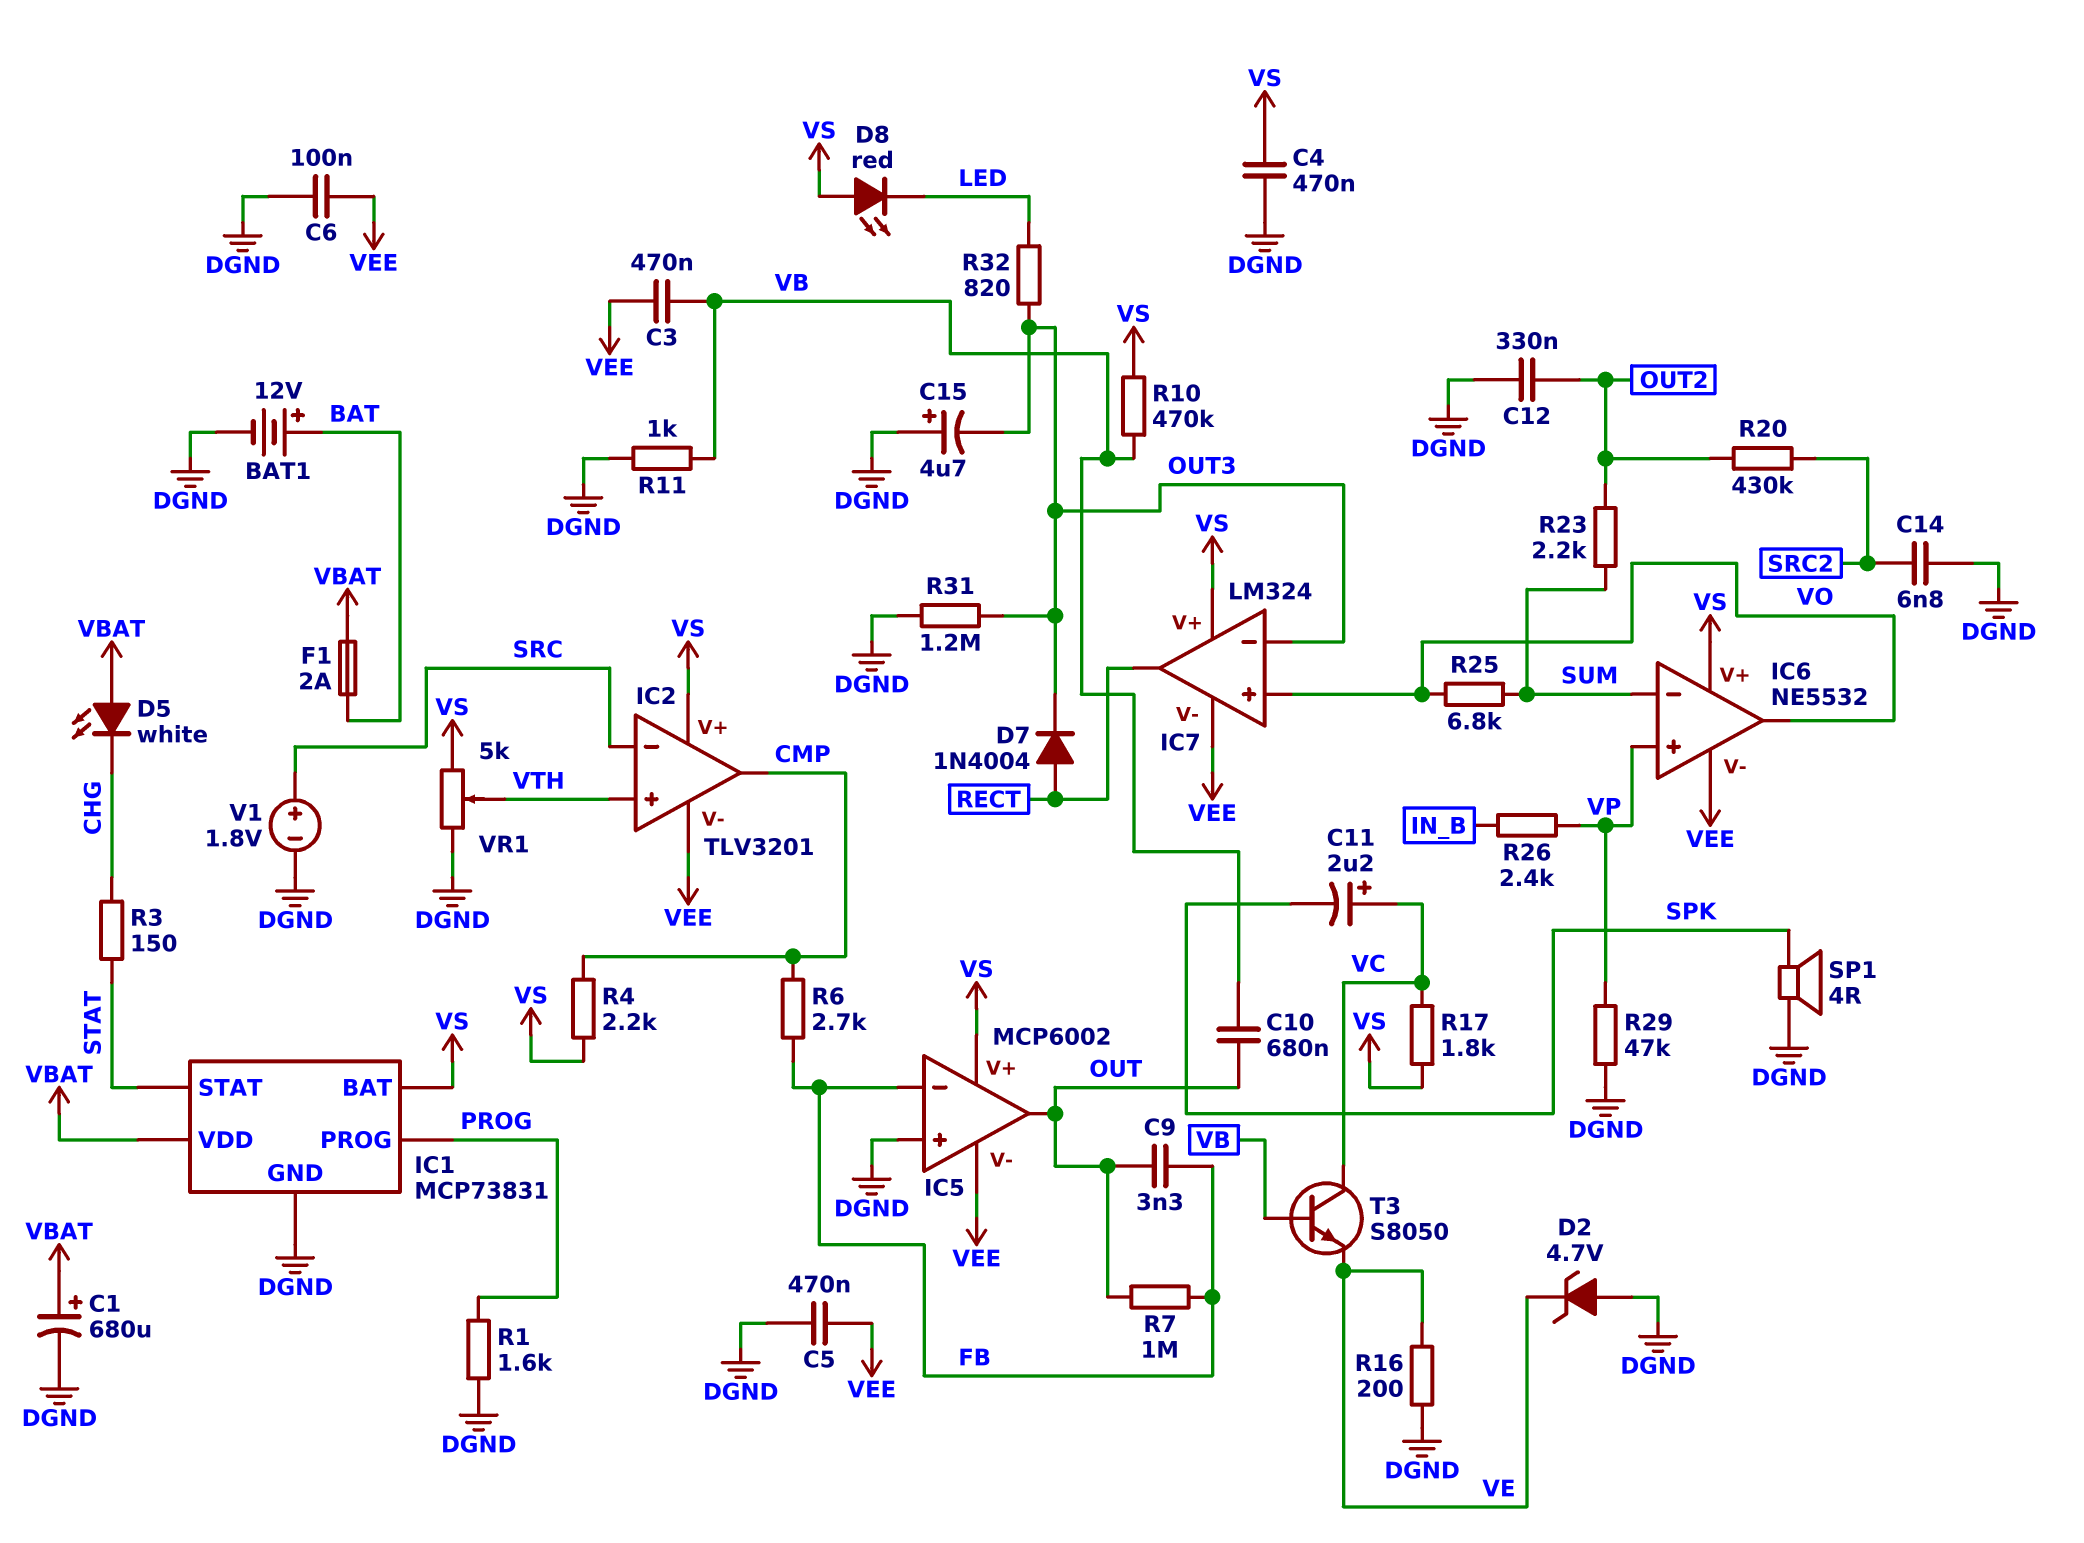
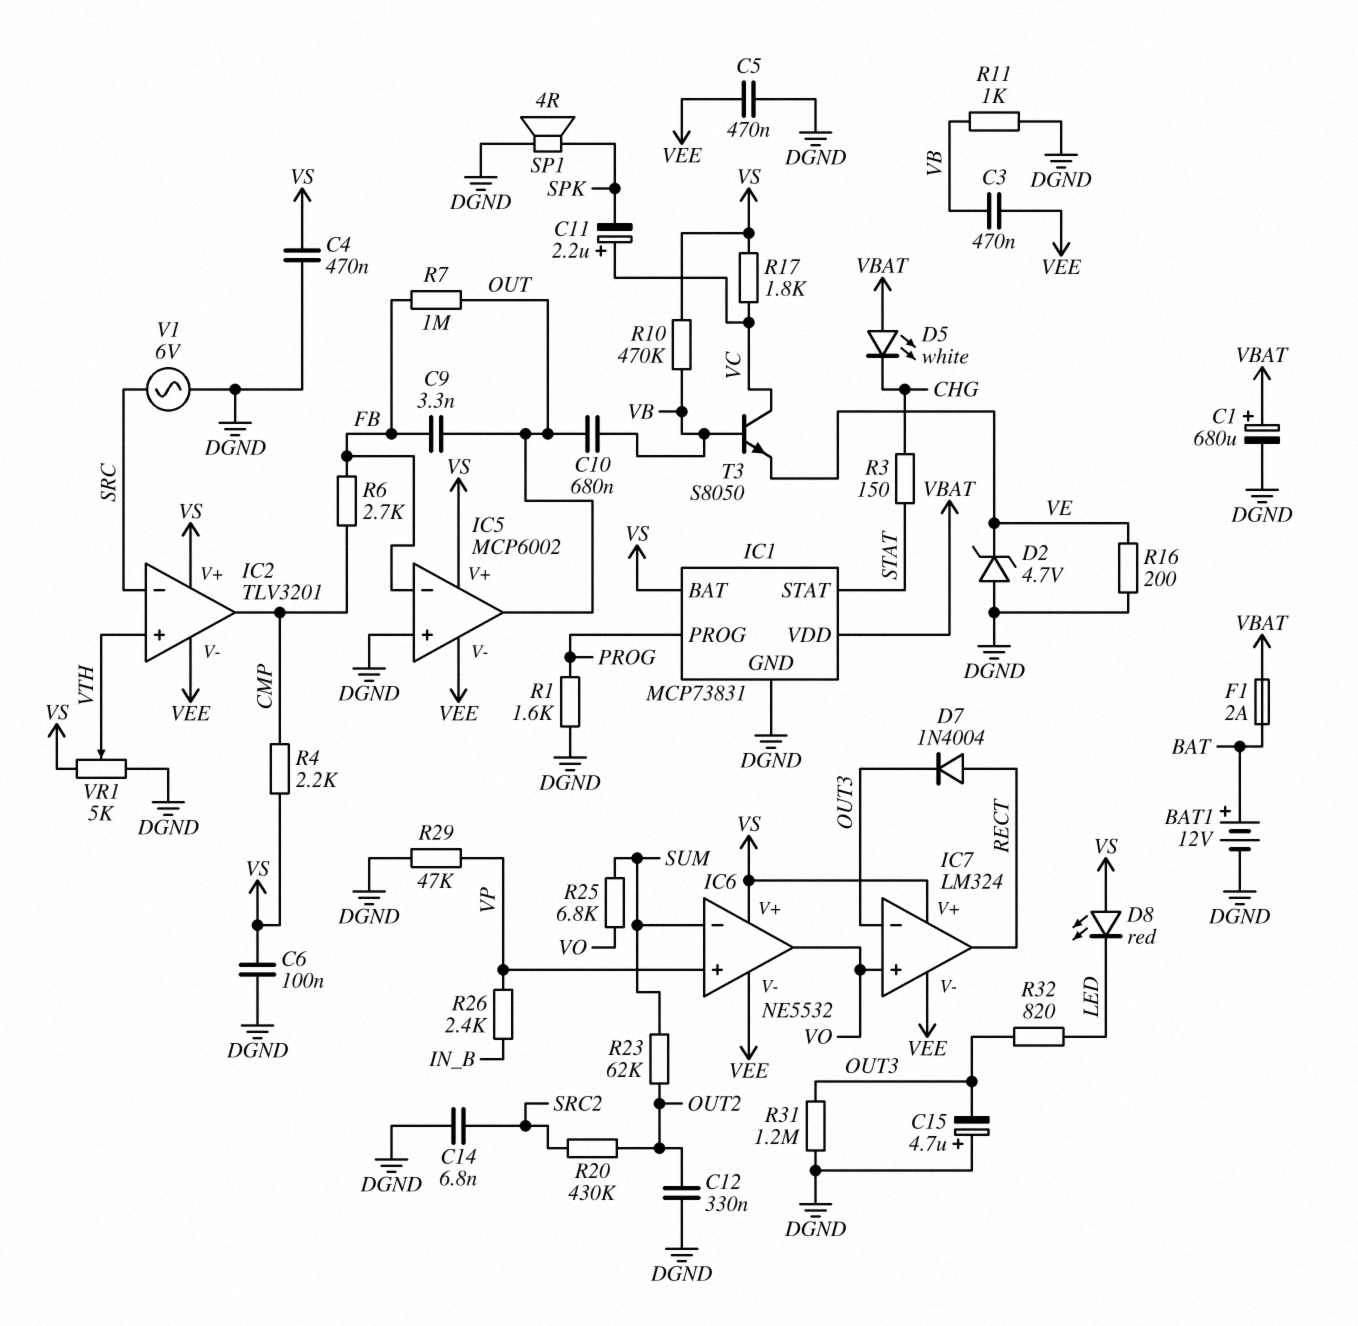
C6: 100nF (DGND, VEE) -> 100nF (DGND, VS)
R23: 2.2k (OUT2, SUM) -> 62k (OUT2, SUM)
V1: 1.8V (plus SRC, minus DGND) -> AC 6V (DGND, SRC)

